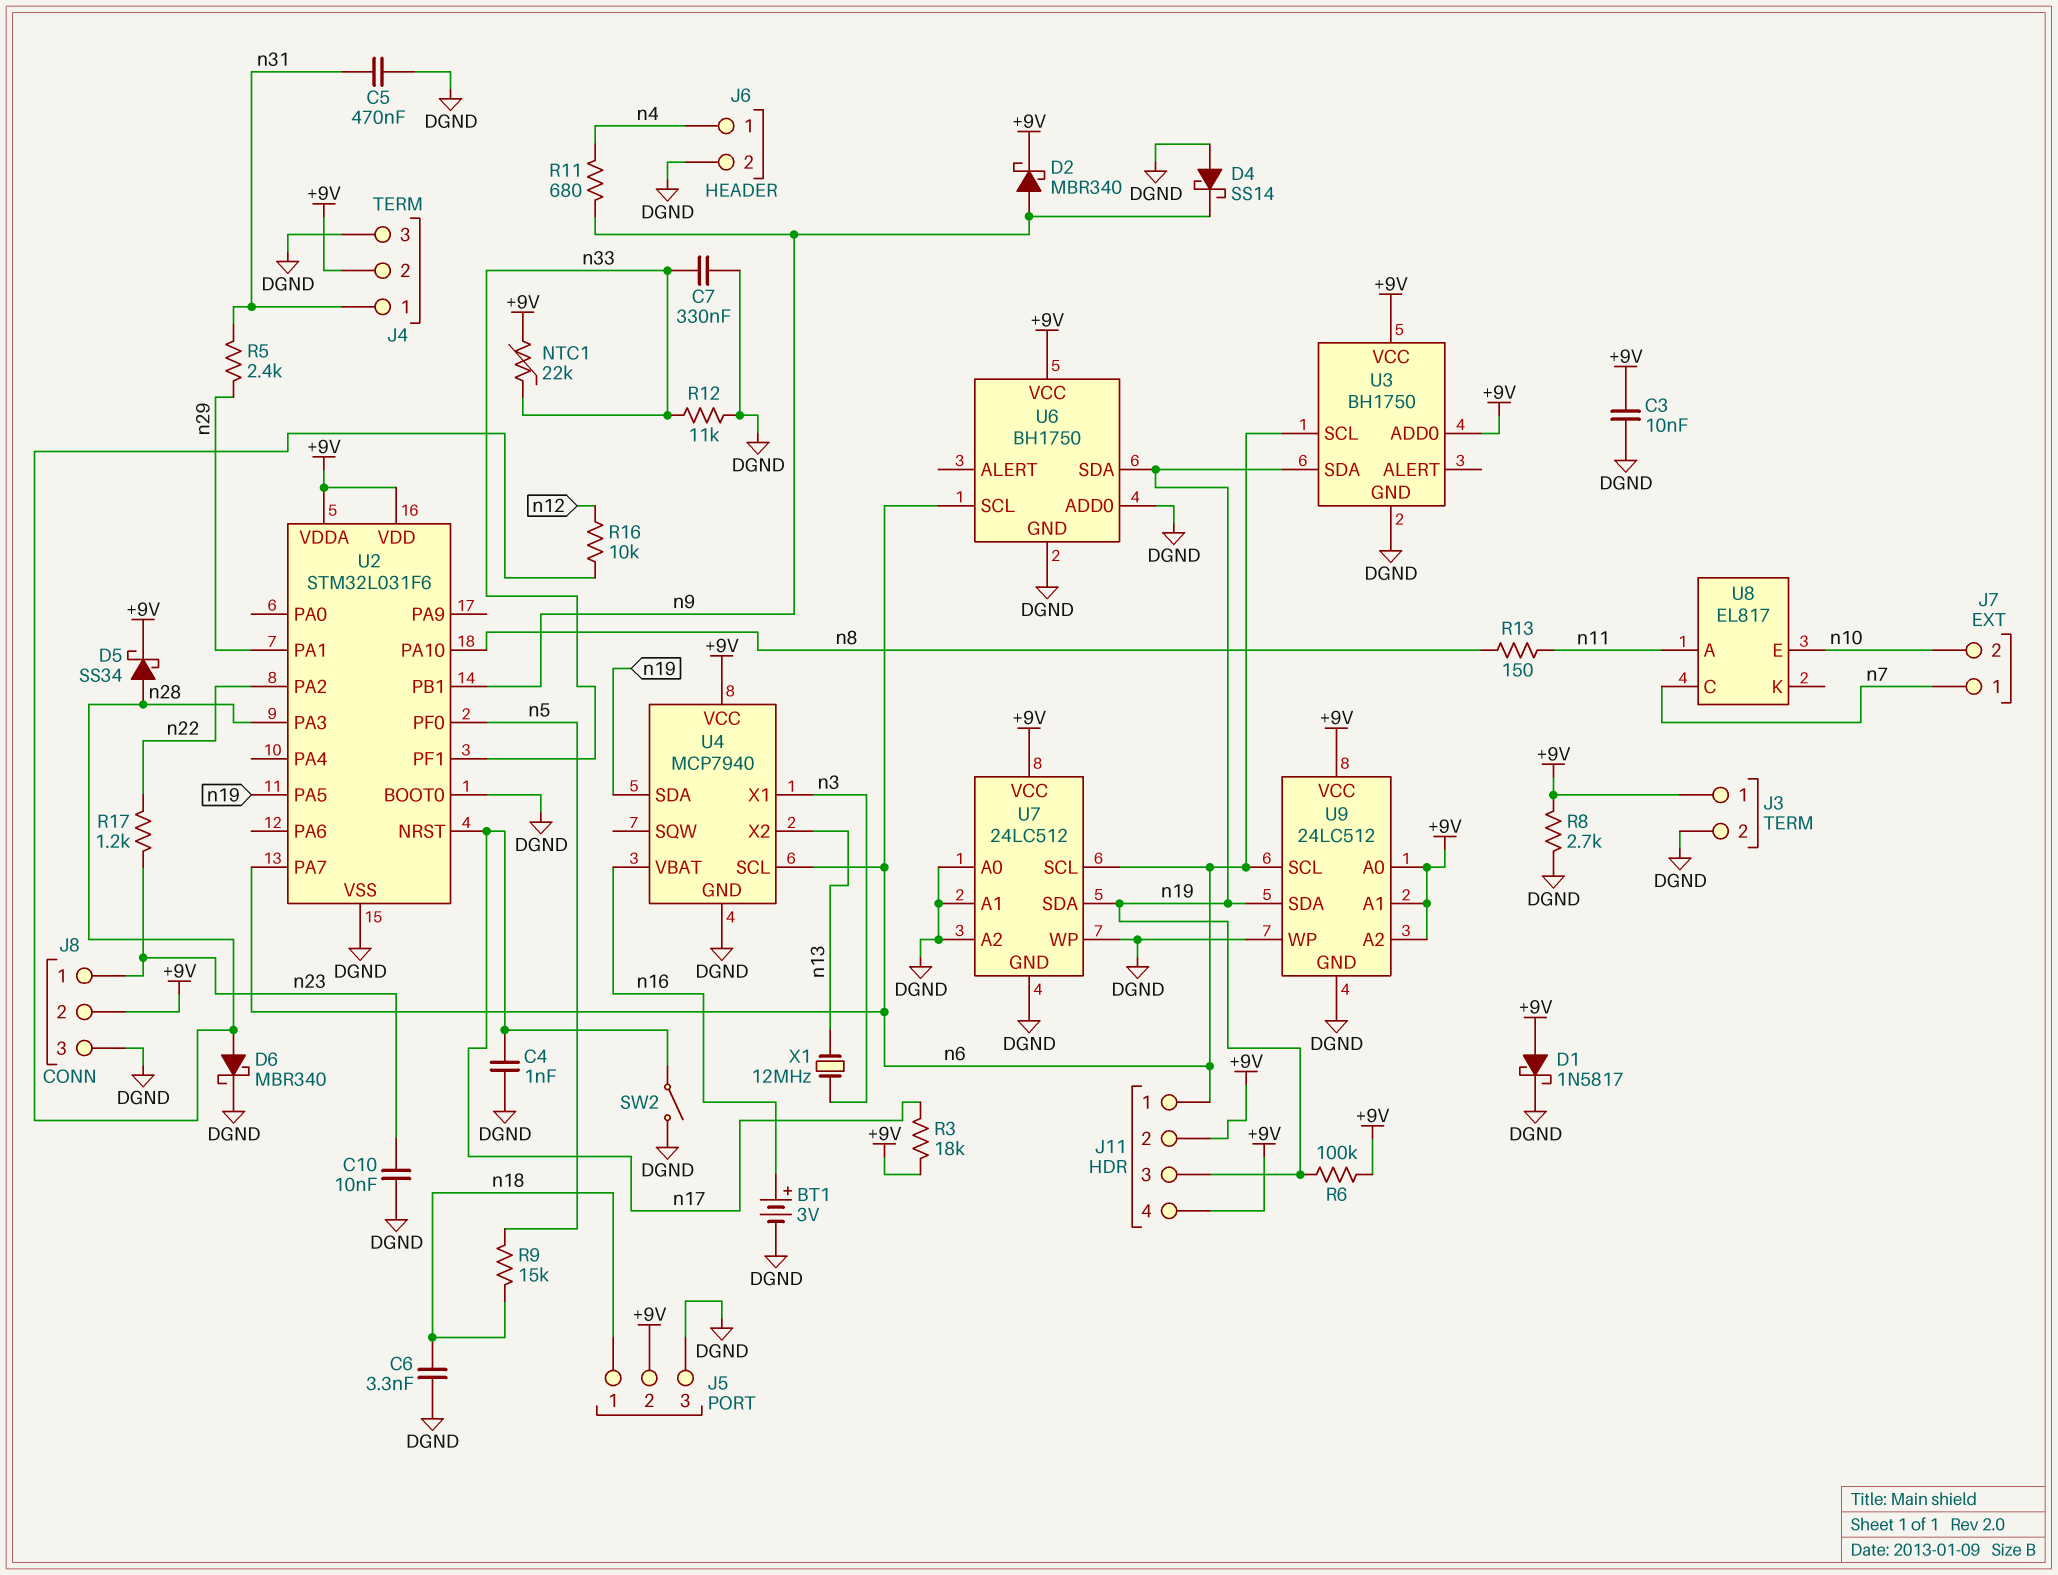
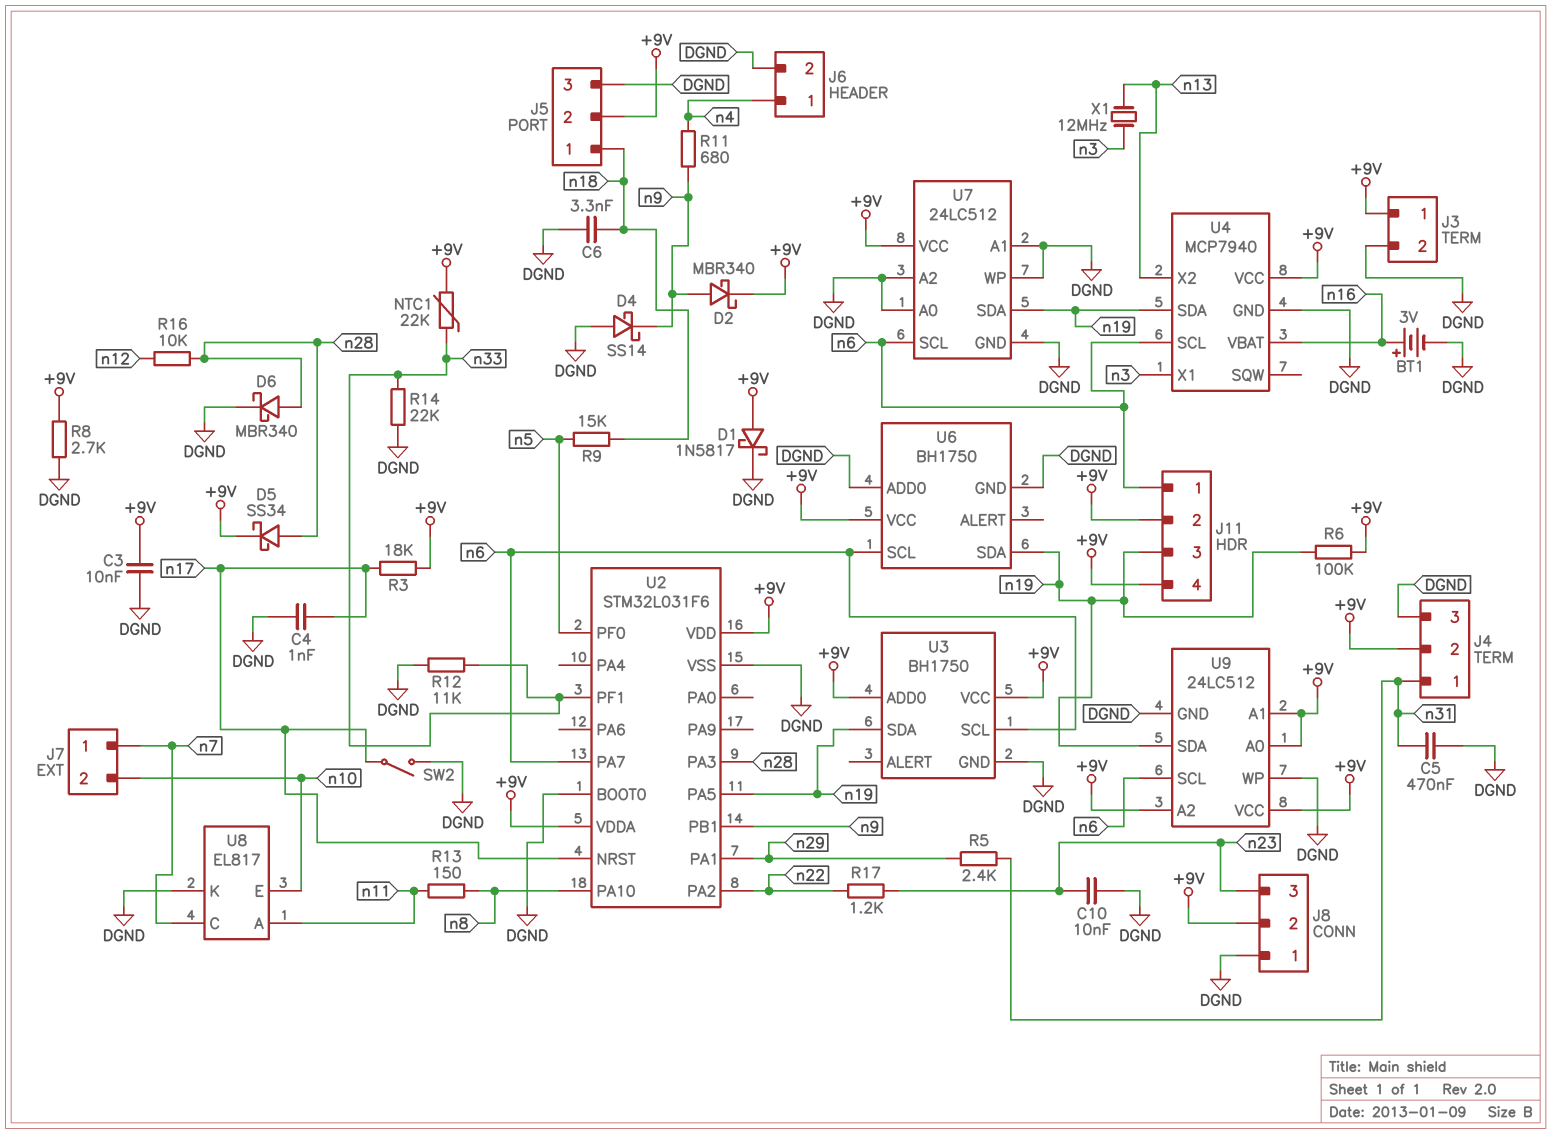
C7: 330nF (DGND, n33) -> none
J8 pin 1: n23 -> DGND
J8 pin 3: DGND -> n23
R14: none -> 22k (DGND, n33)
U8 pin K: none -> DGND

